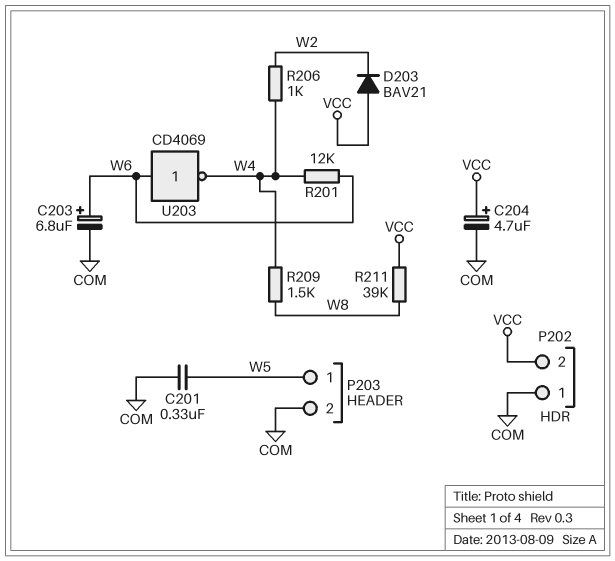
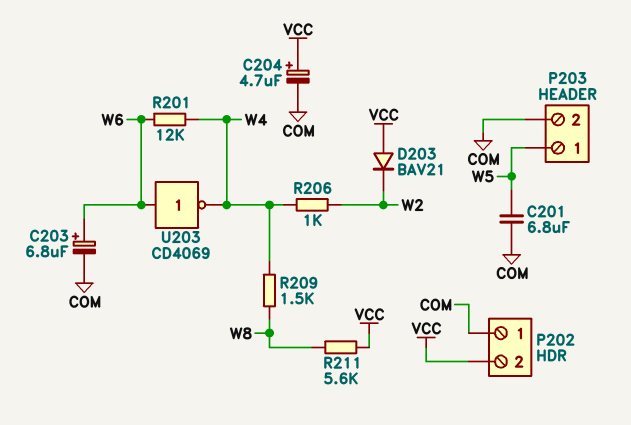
C201: 330nF (COM, W5) -> 6.8uF (COM, W5)
R211: 39k (VCC, W8) -> 5.6k (VCC, W8)

